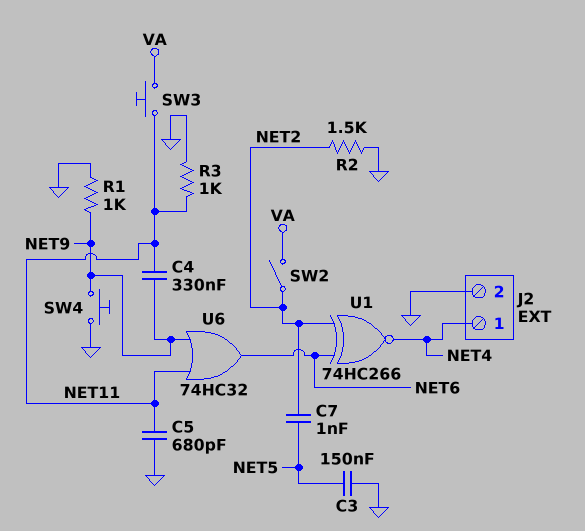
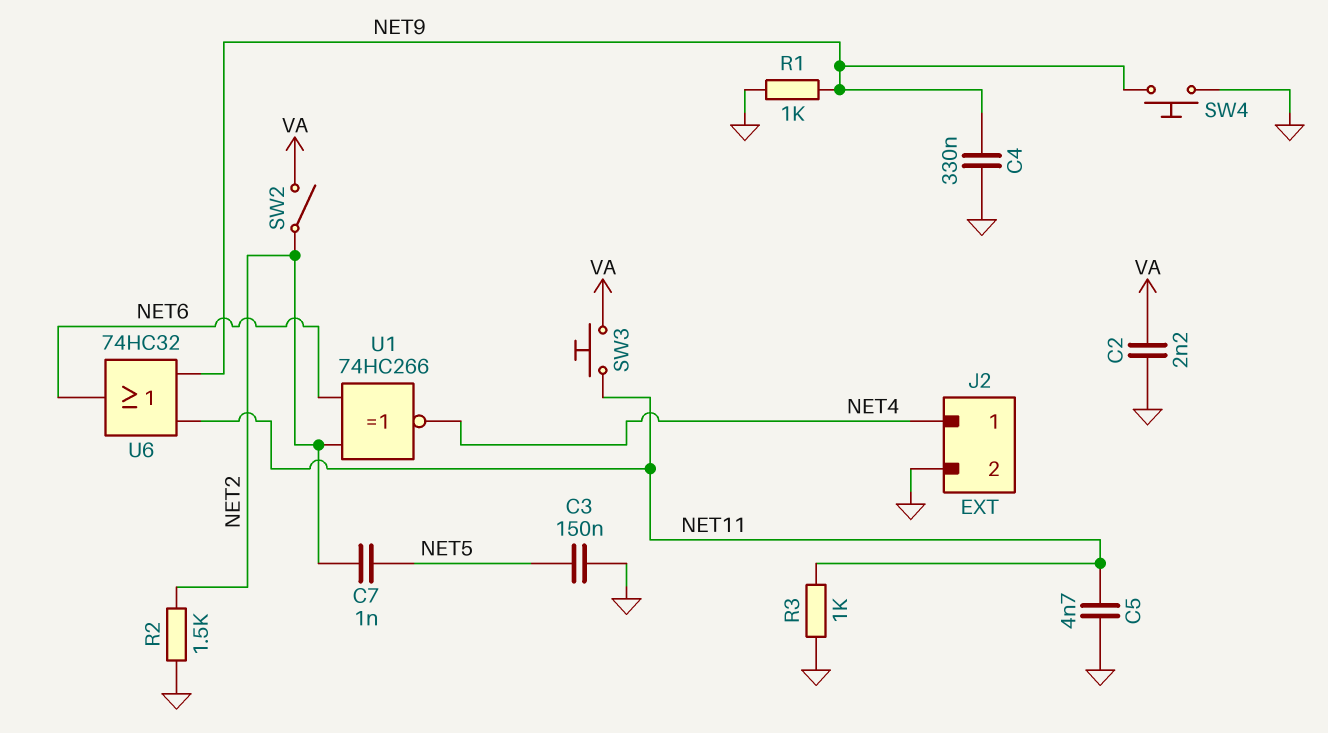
C2: none -> 2.2nF (GND, VA)
C4: 330nF (NET9, NET11) -> 330nF (GND, NET9)
C5: 680pF (GND, NET11) -> 4.7nF (GND, NET11)

